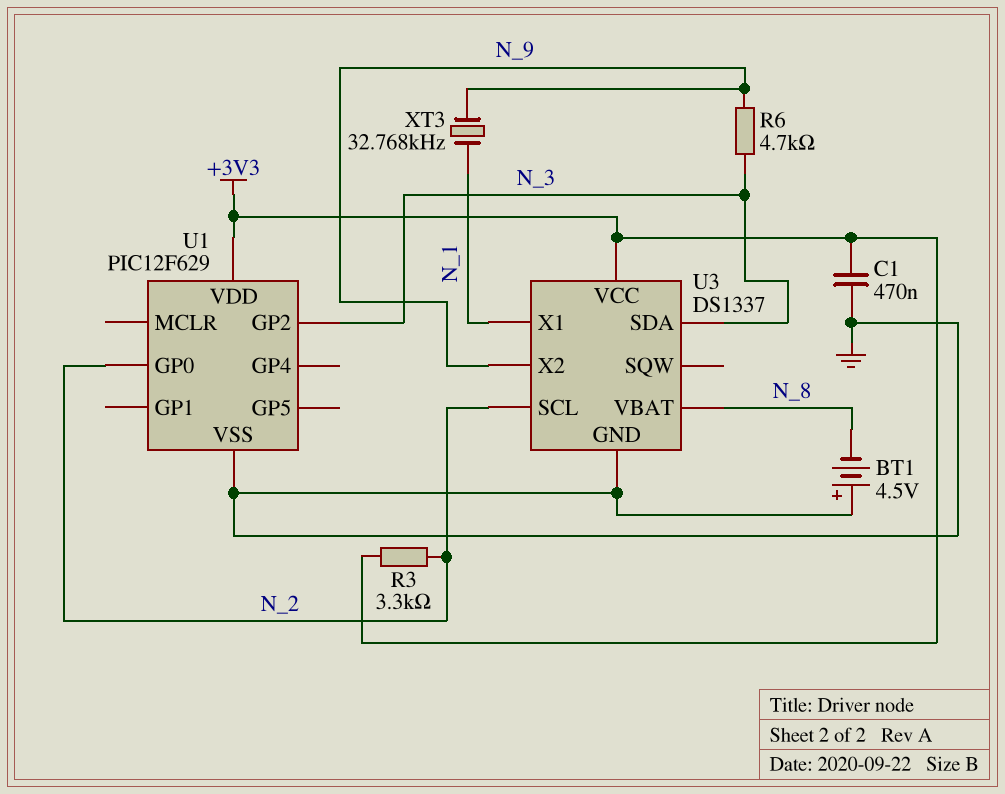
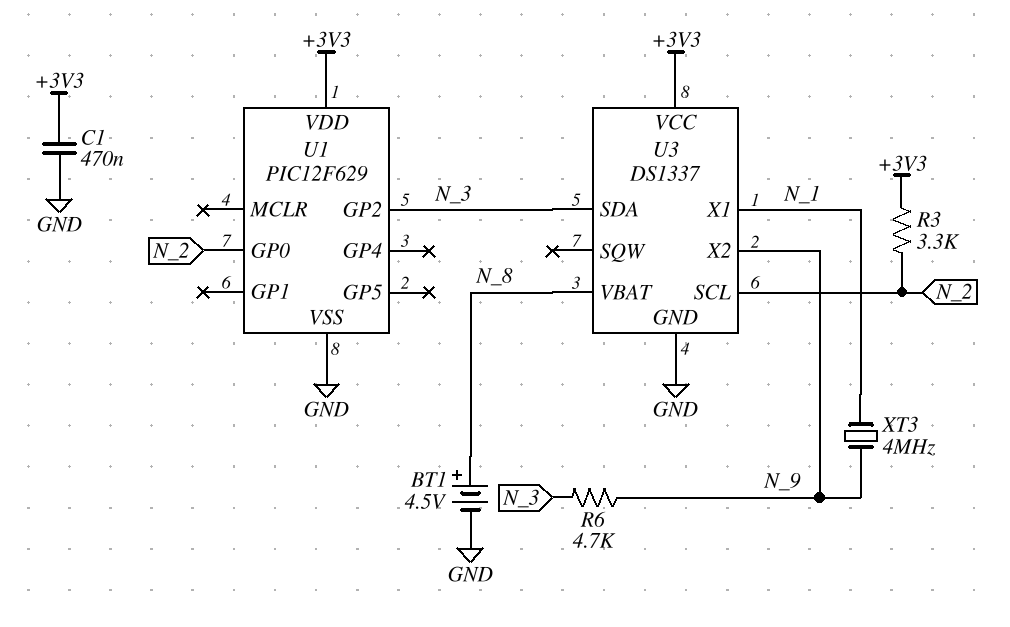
BT1: 4.5V (plus GND, minus N_8) -> 4.5V (plus N_8, minus GND)
XT3: 32.768kHz (N_1, N_9) -> 4MHz (N_1, N_9)

